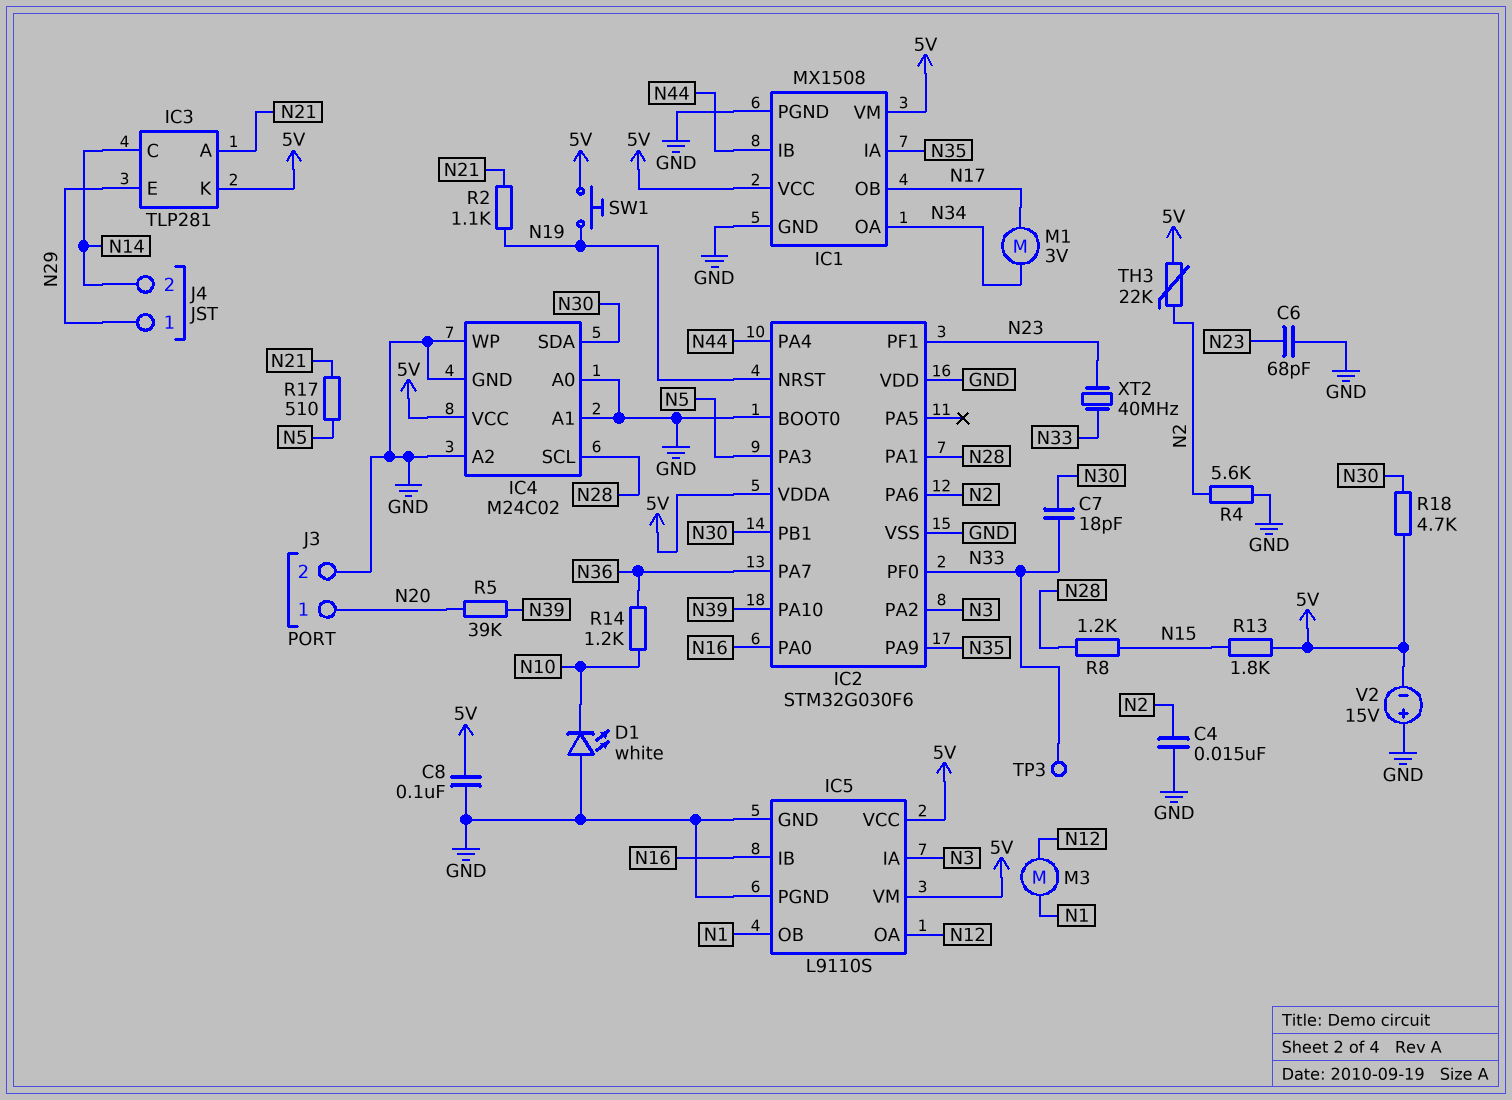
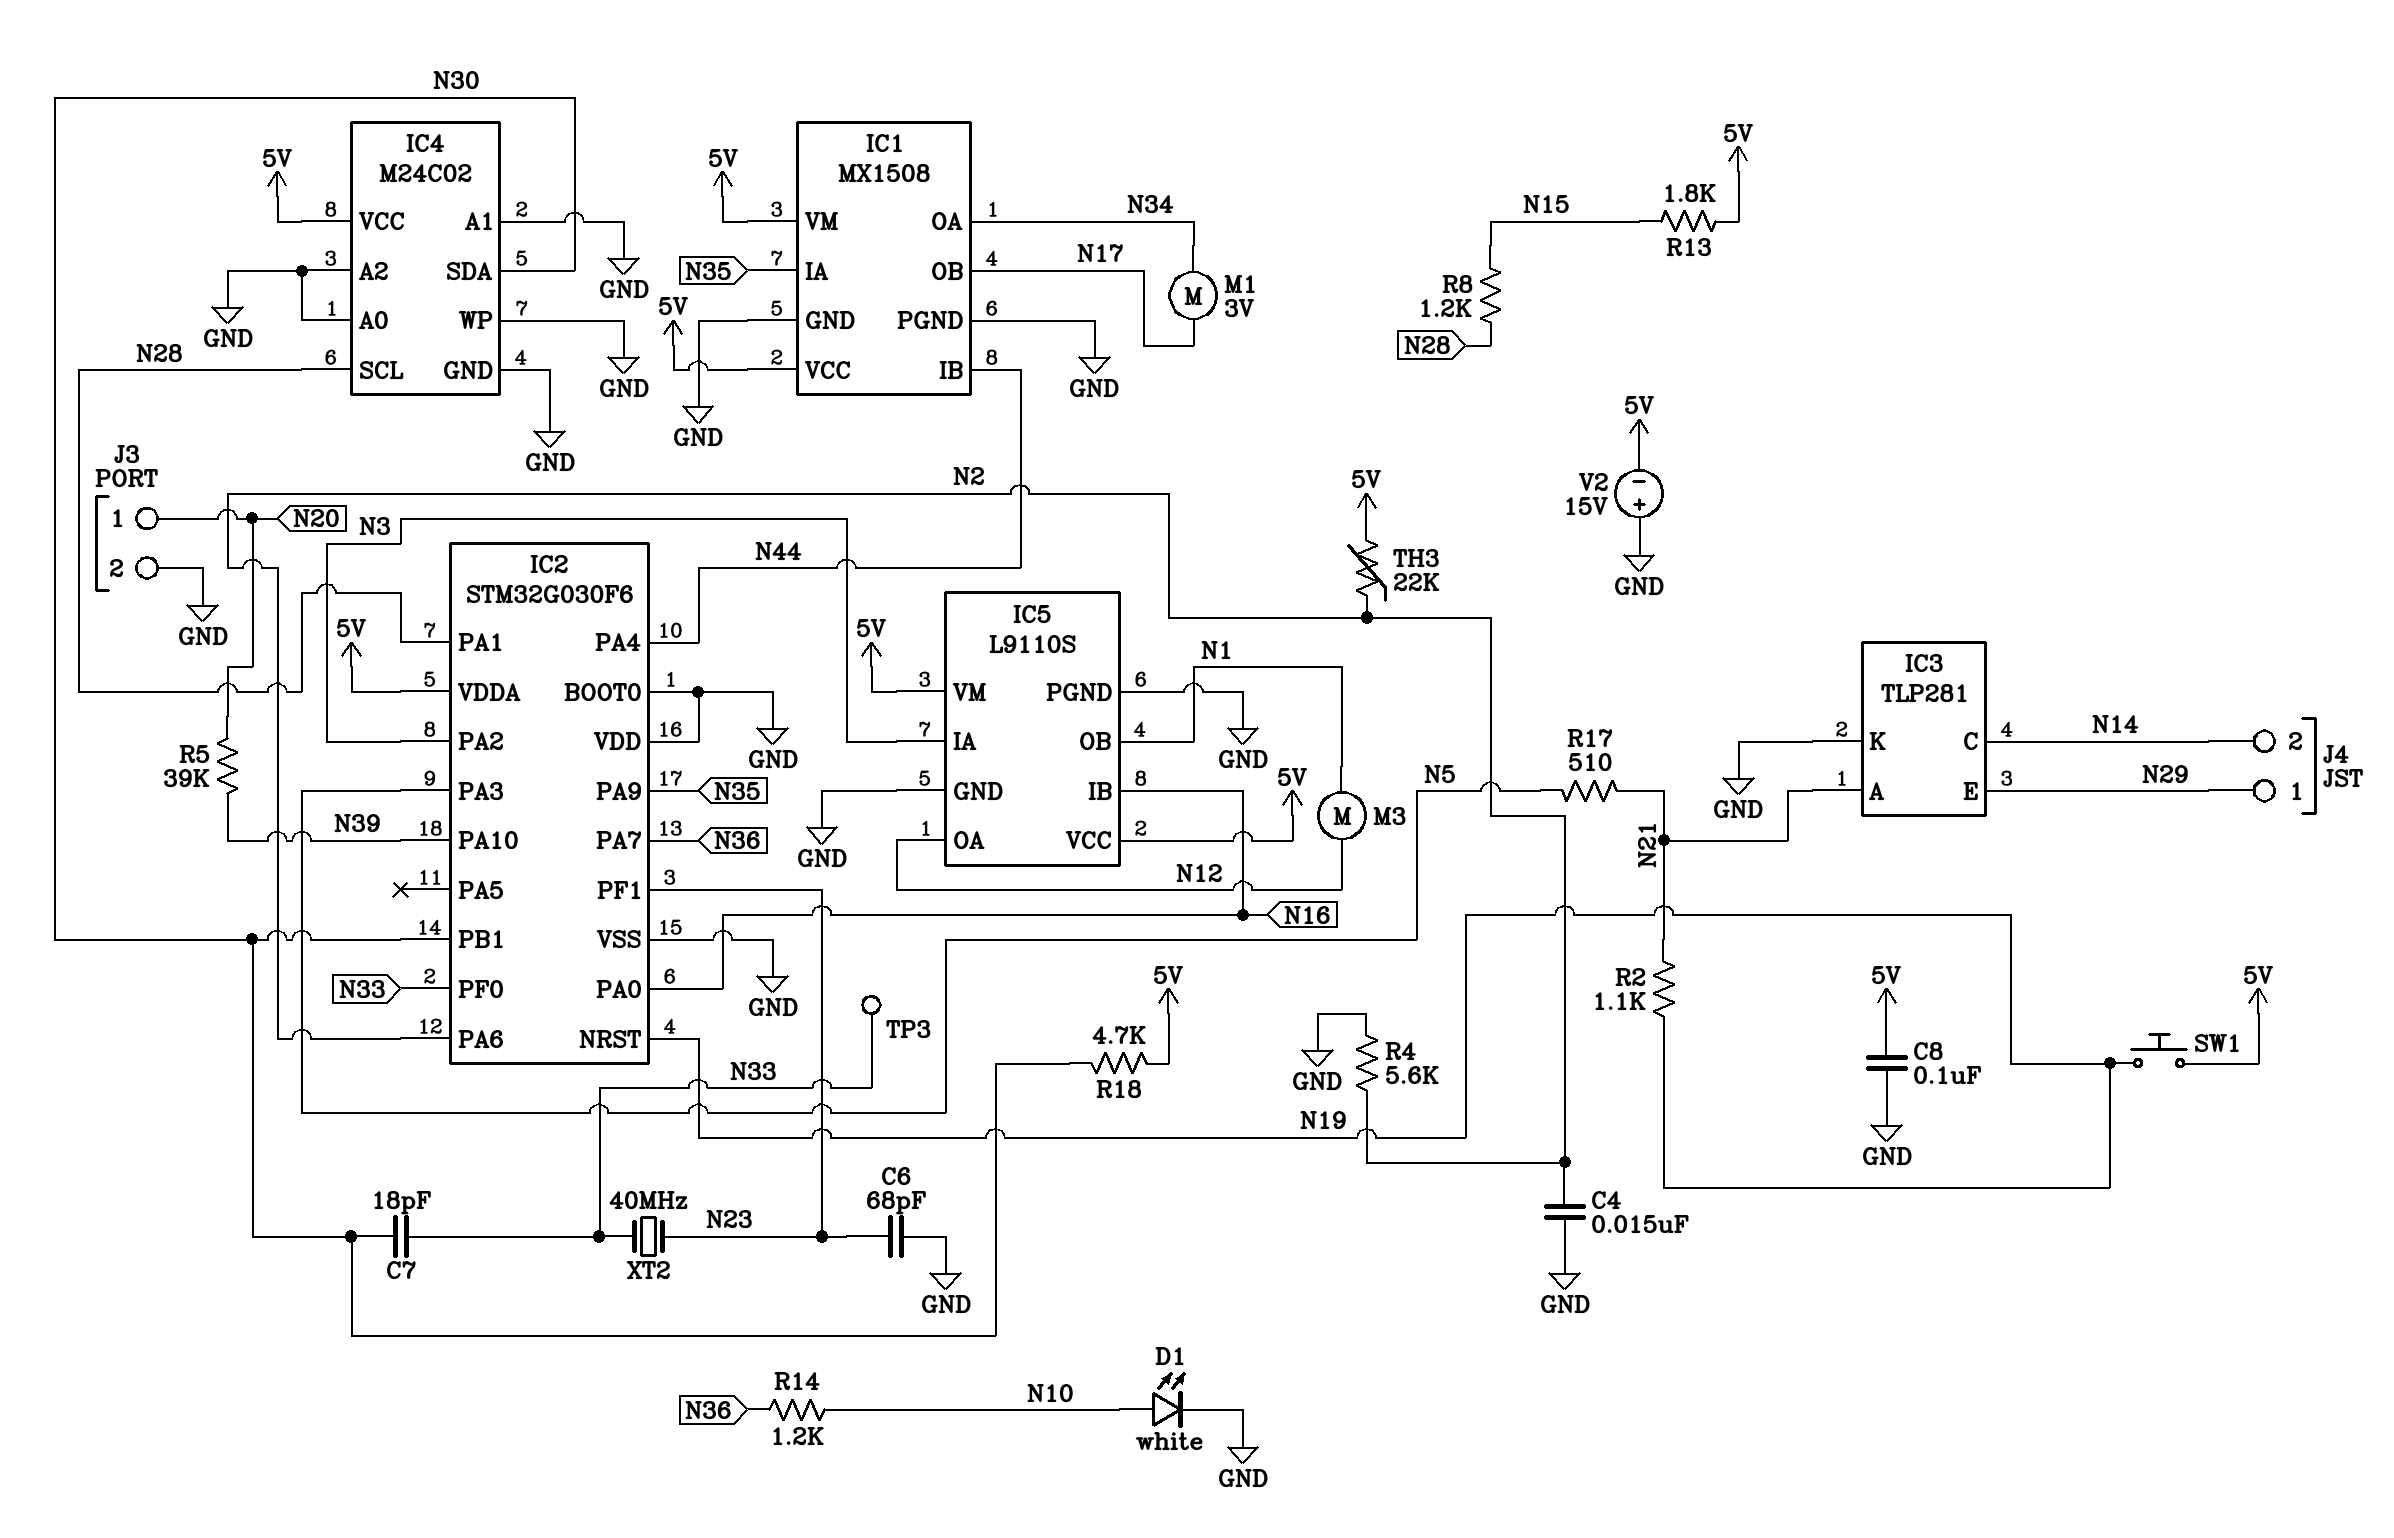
D1: LED white (A GND, K N10) -> LED white (A N10, K GND)
IC3 pin K: 5V -> GND

